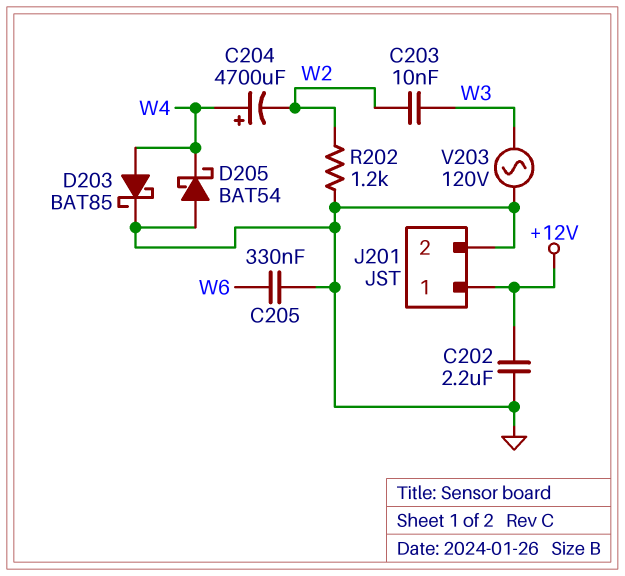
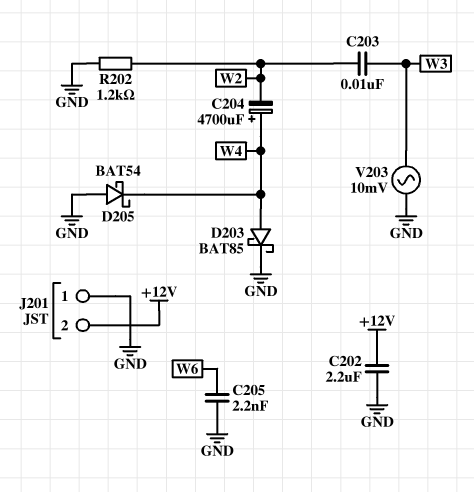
C205: 330nF (GND, W6) -> 2.2nF (GND, W6)
J201 pin 1: +12V -> GND
J201 pin 2: GND -> +12V
V203: AC 120V (GND, W3) -> AC 10mV (GND, W3)

